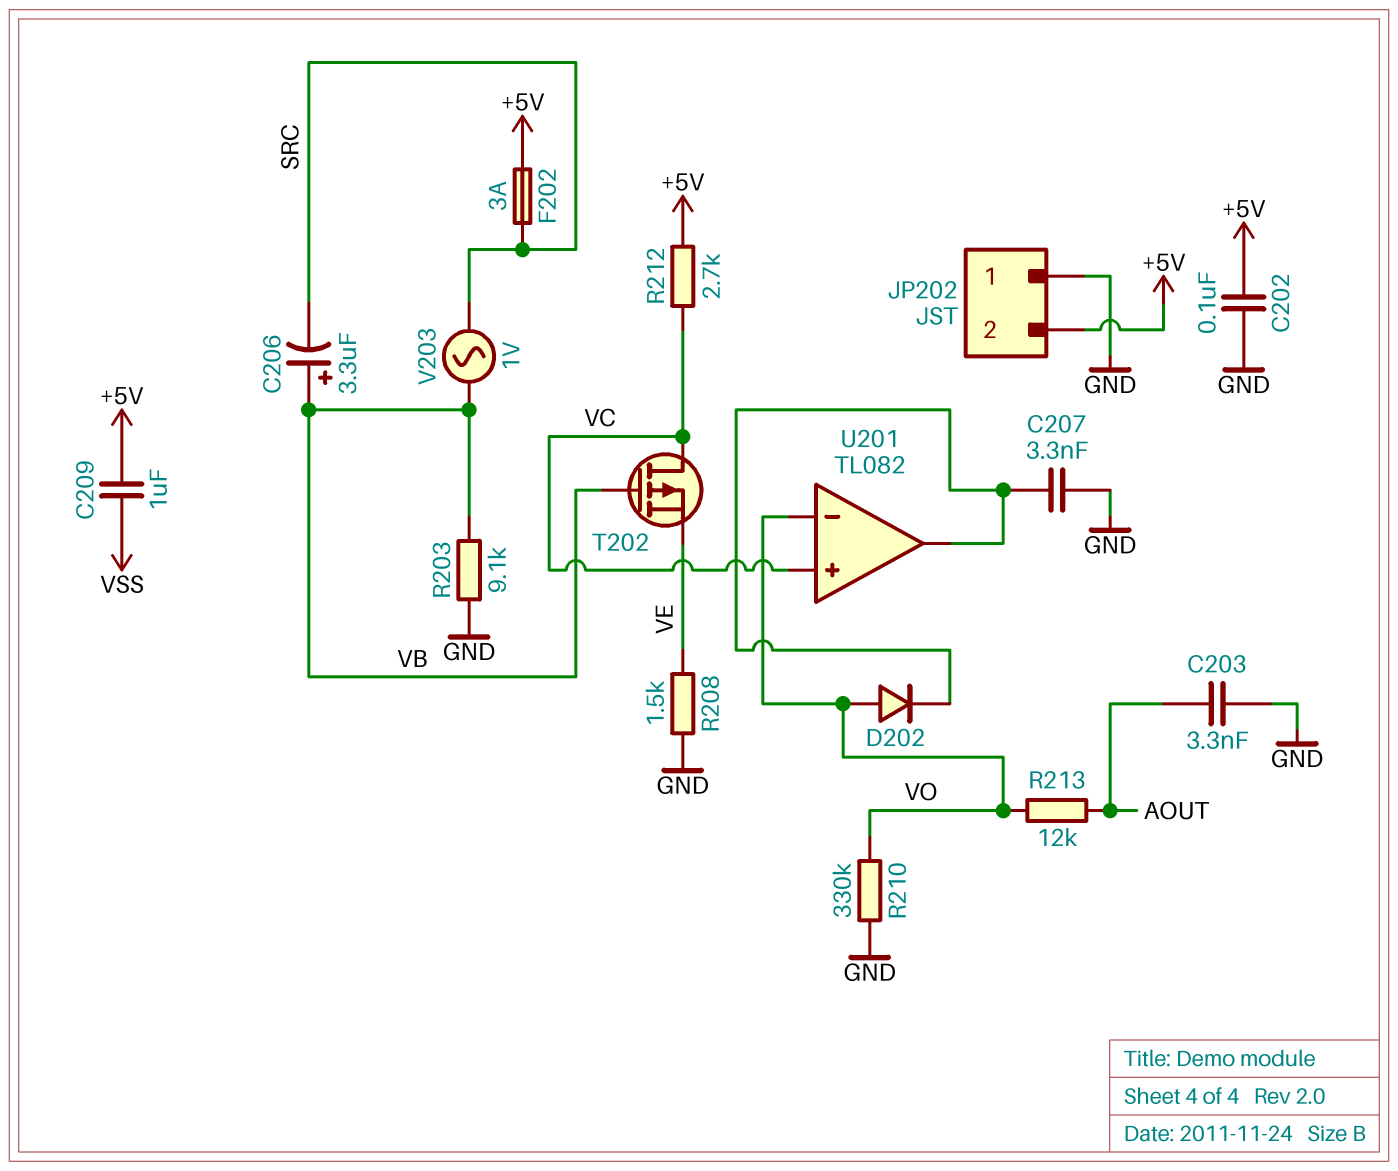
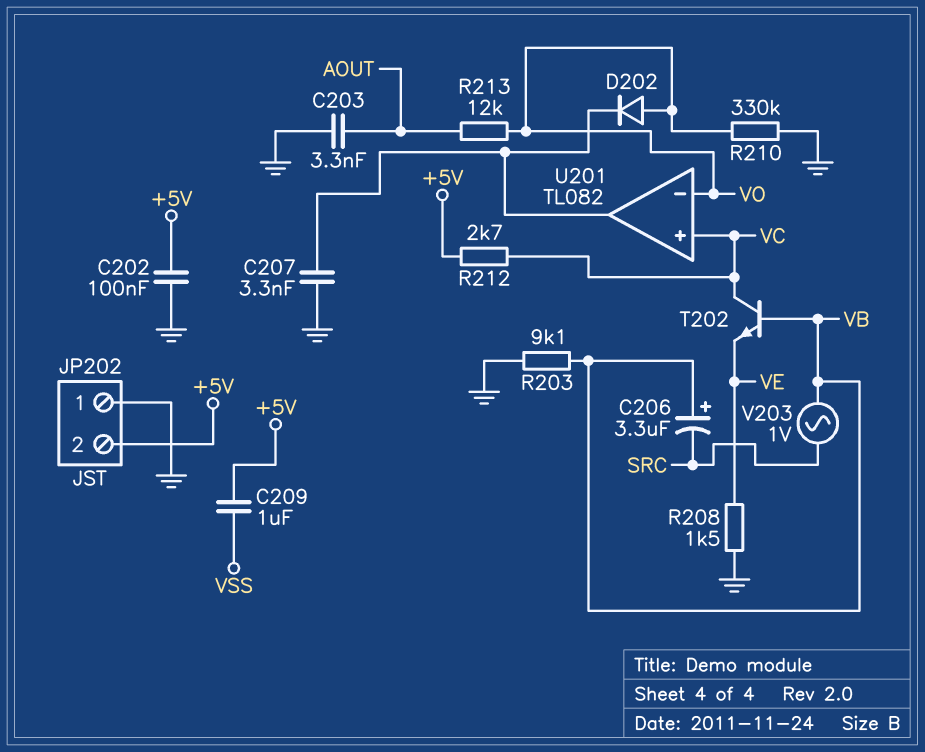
F202: 3A (+5V, SRC) -> none
T202: PMOS (G VB, D VC, S VE) -> NPN (B VB, C VC, E VE)

